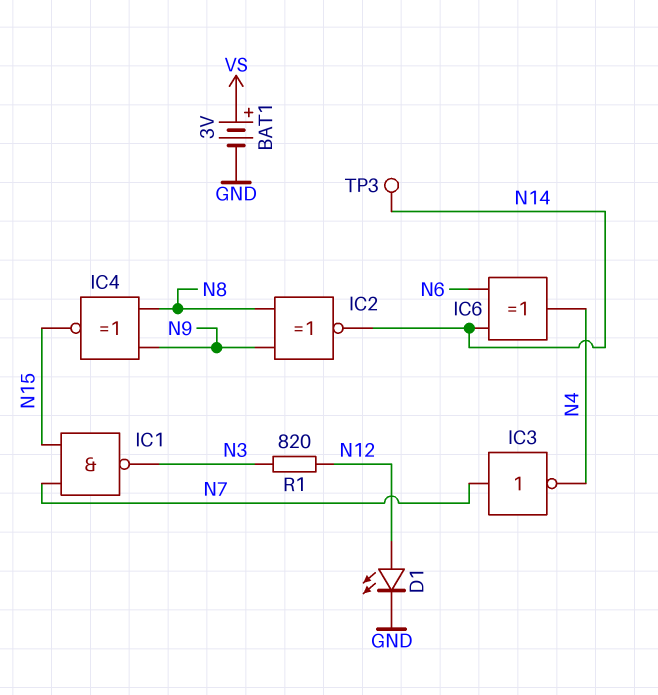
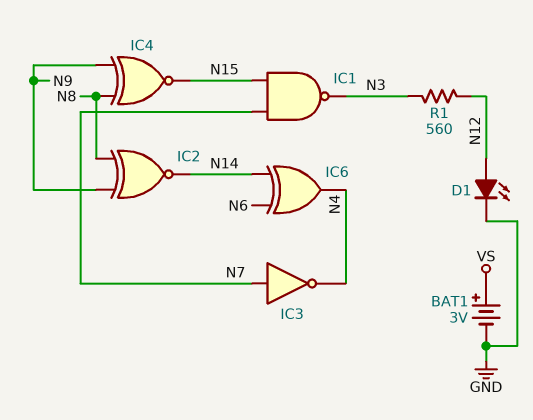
R1: 820 (N3, N12) -> 560 (N3, N12)
TP3: test point (N14) -> none

